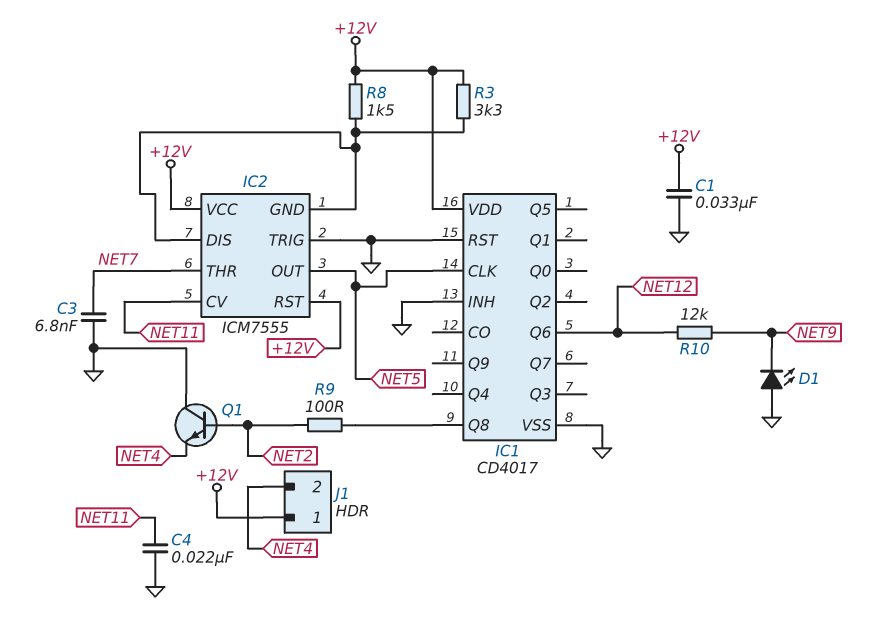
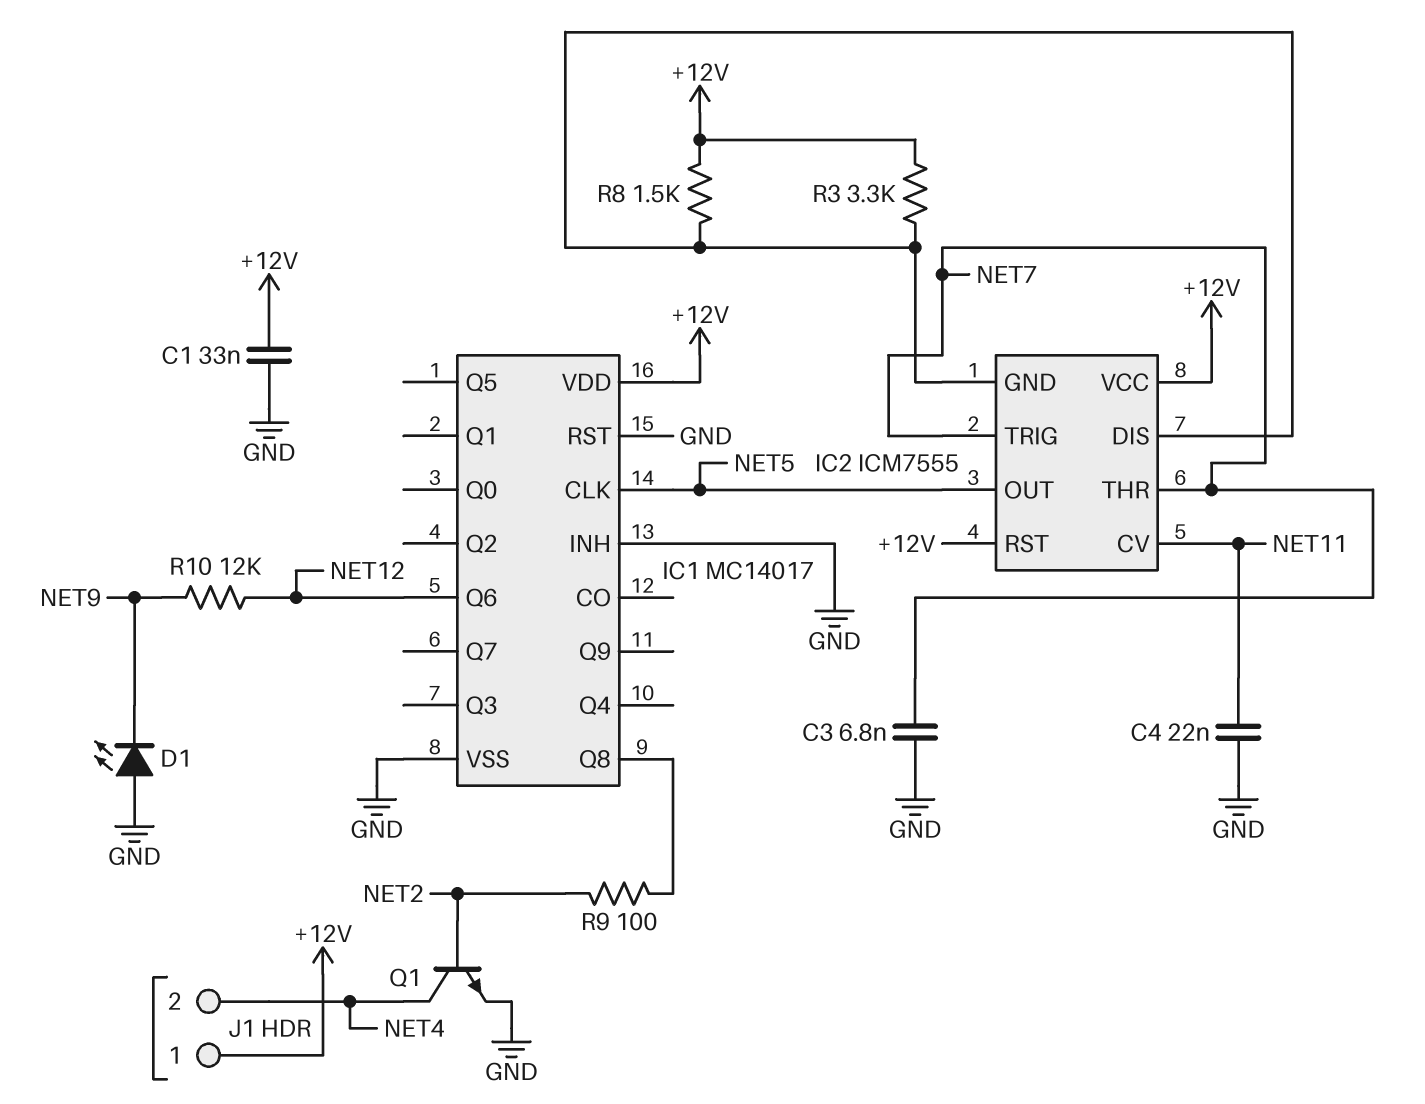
IC1: CD4017 -> MC14017
IC2 pin TRIG: GND -> NET7
Q1: NPN (B NET2, C GND, E NET4) -> NPN (B NET2, C NET4, E GND)

